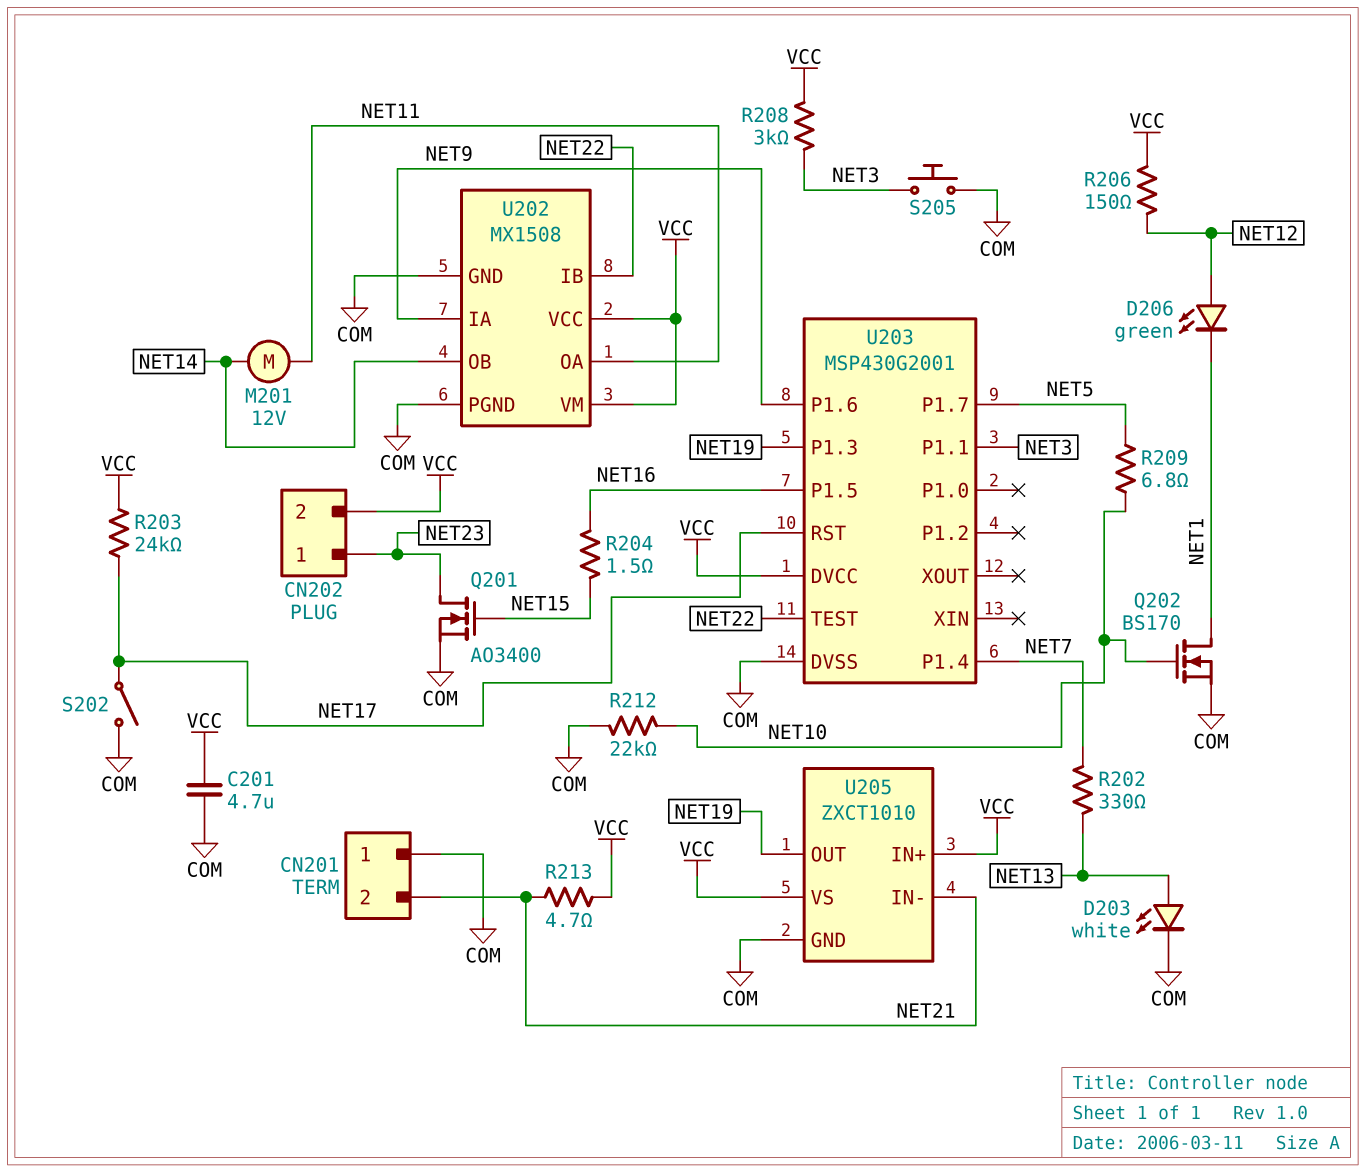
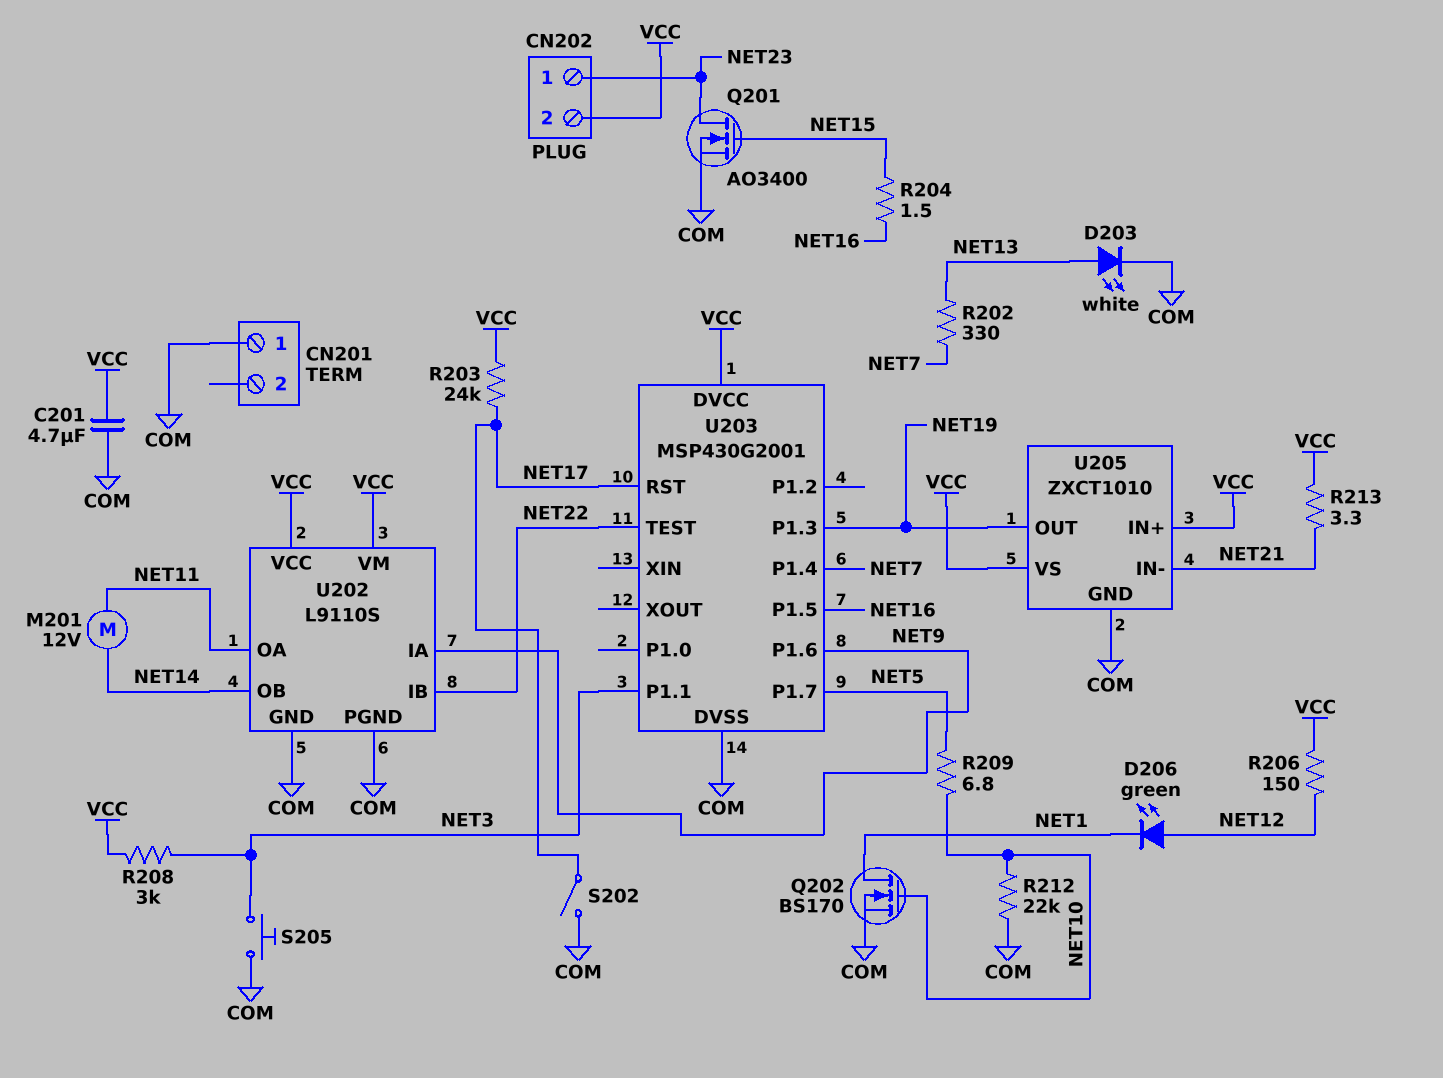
CN201 pin 2: NET21 -> none
R213: 4.7 (NET21, VCC) -> 3.3 (NET21, VCC)
U202: MX1508 -> L9110S

